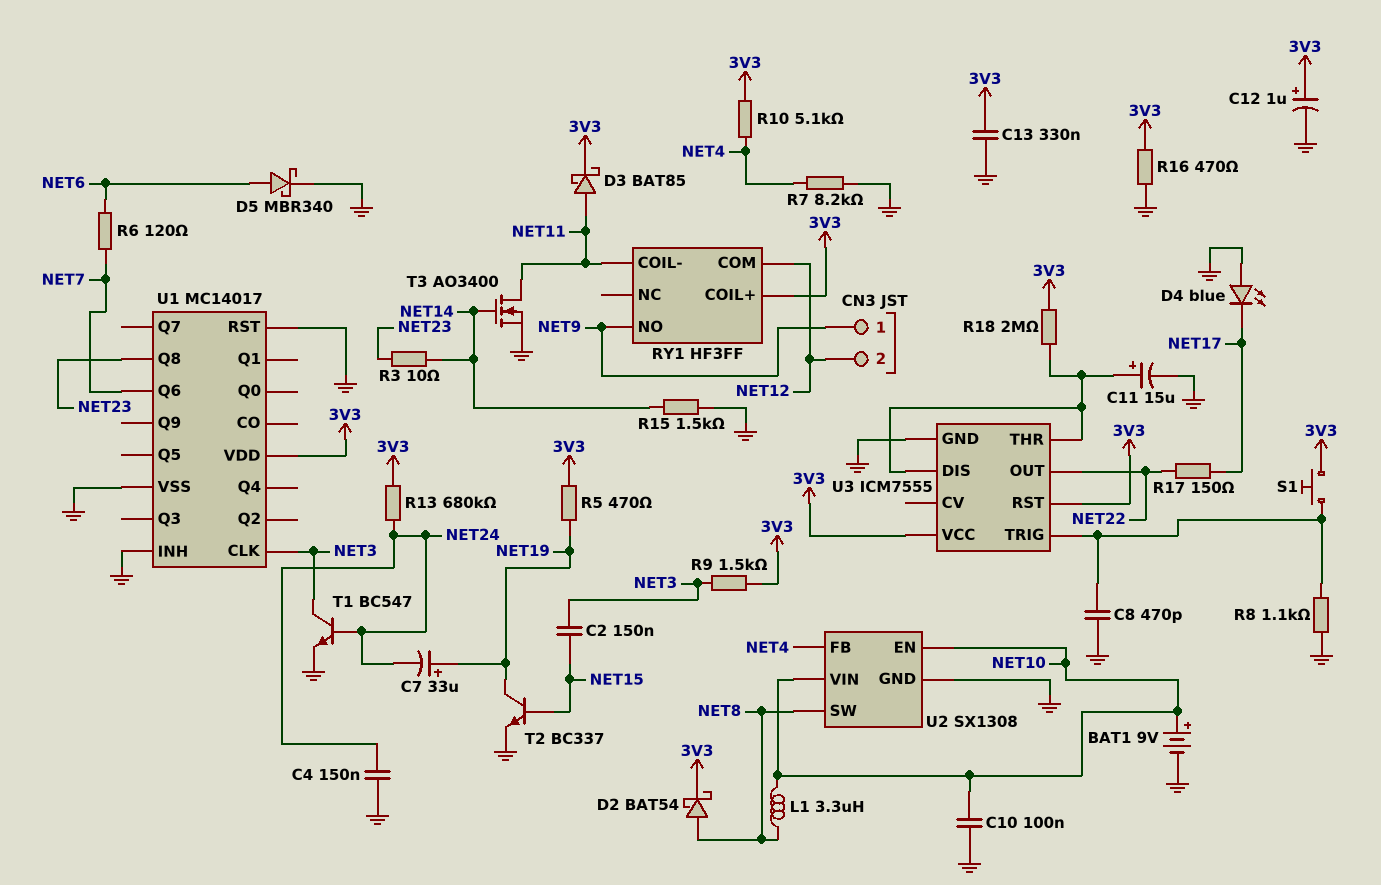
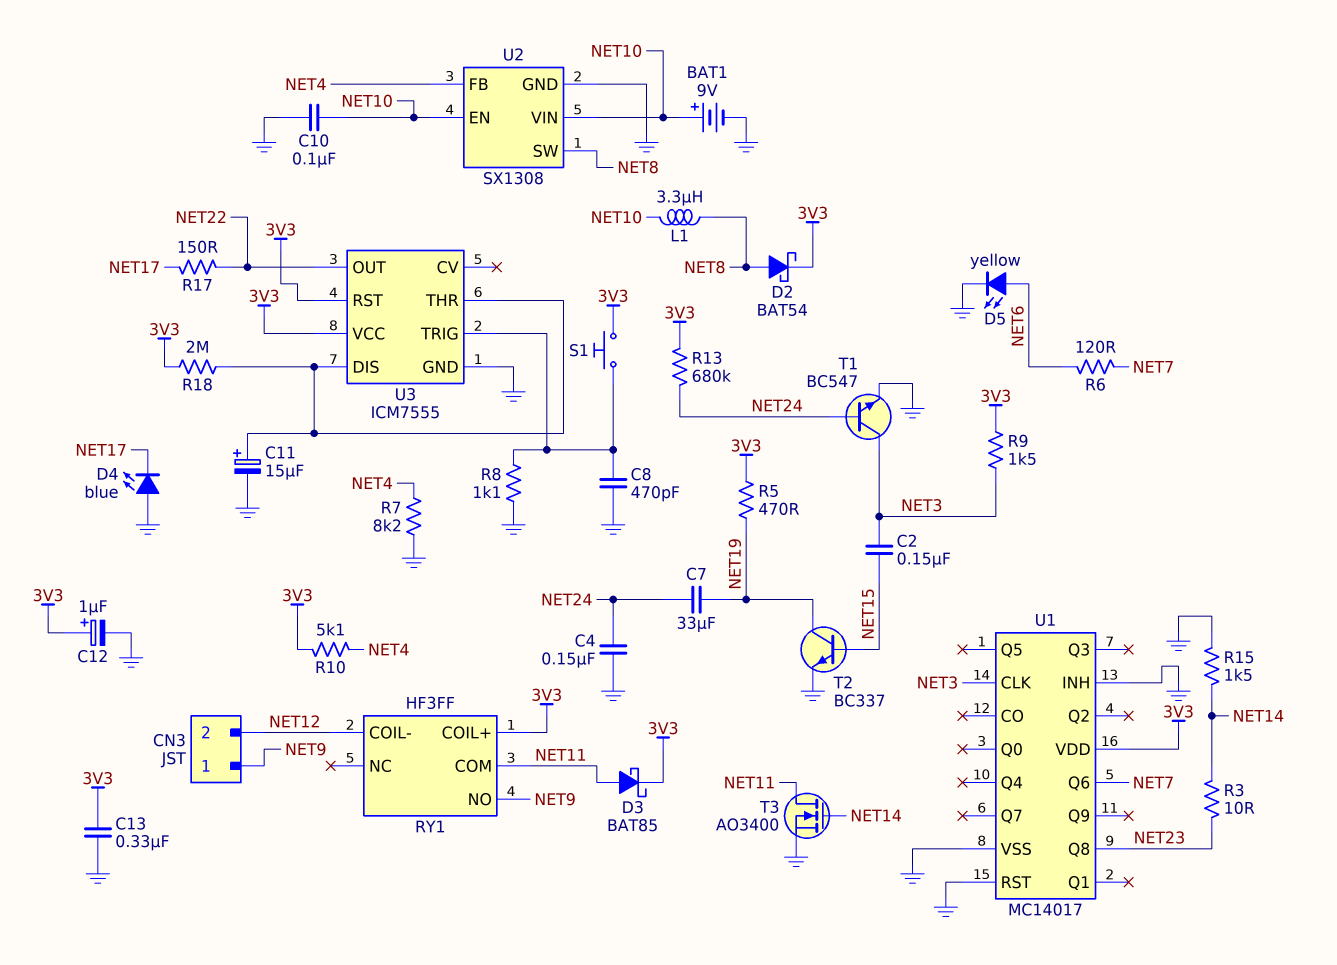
C7: 33uF (plus NET19, minus NET24) -> 33uF (NET19, NET24)
D5: schottky MBR340 (A NET6, K GND) -> LED yellow (A NET6, K GND)
R16: 470 (3V3, GND) -> none
RY1 pin COIL-: NET11 -> NET12
RY1 pin COM: NET12 -> NET11

